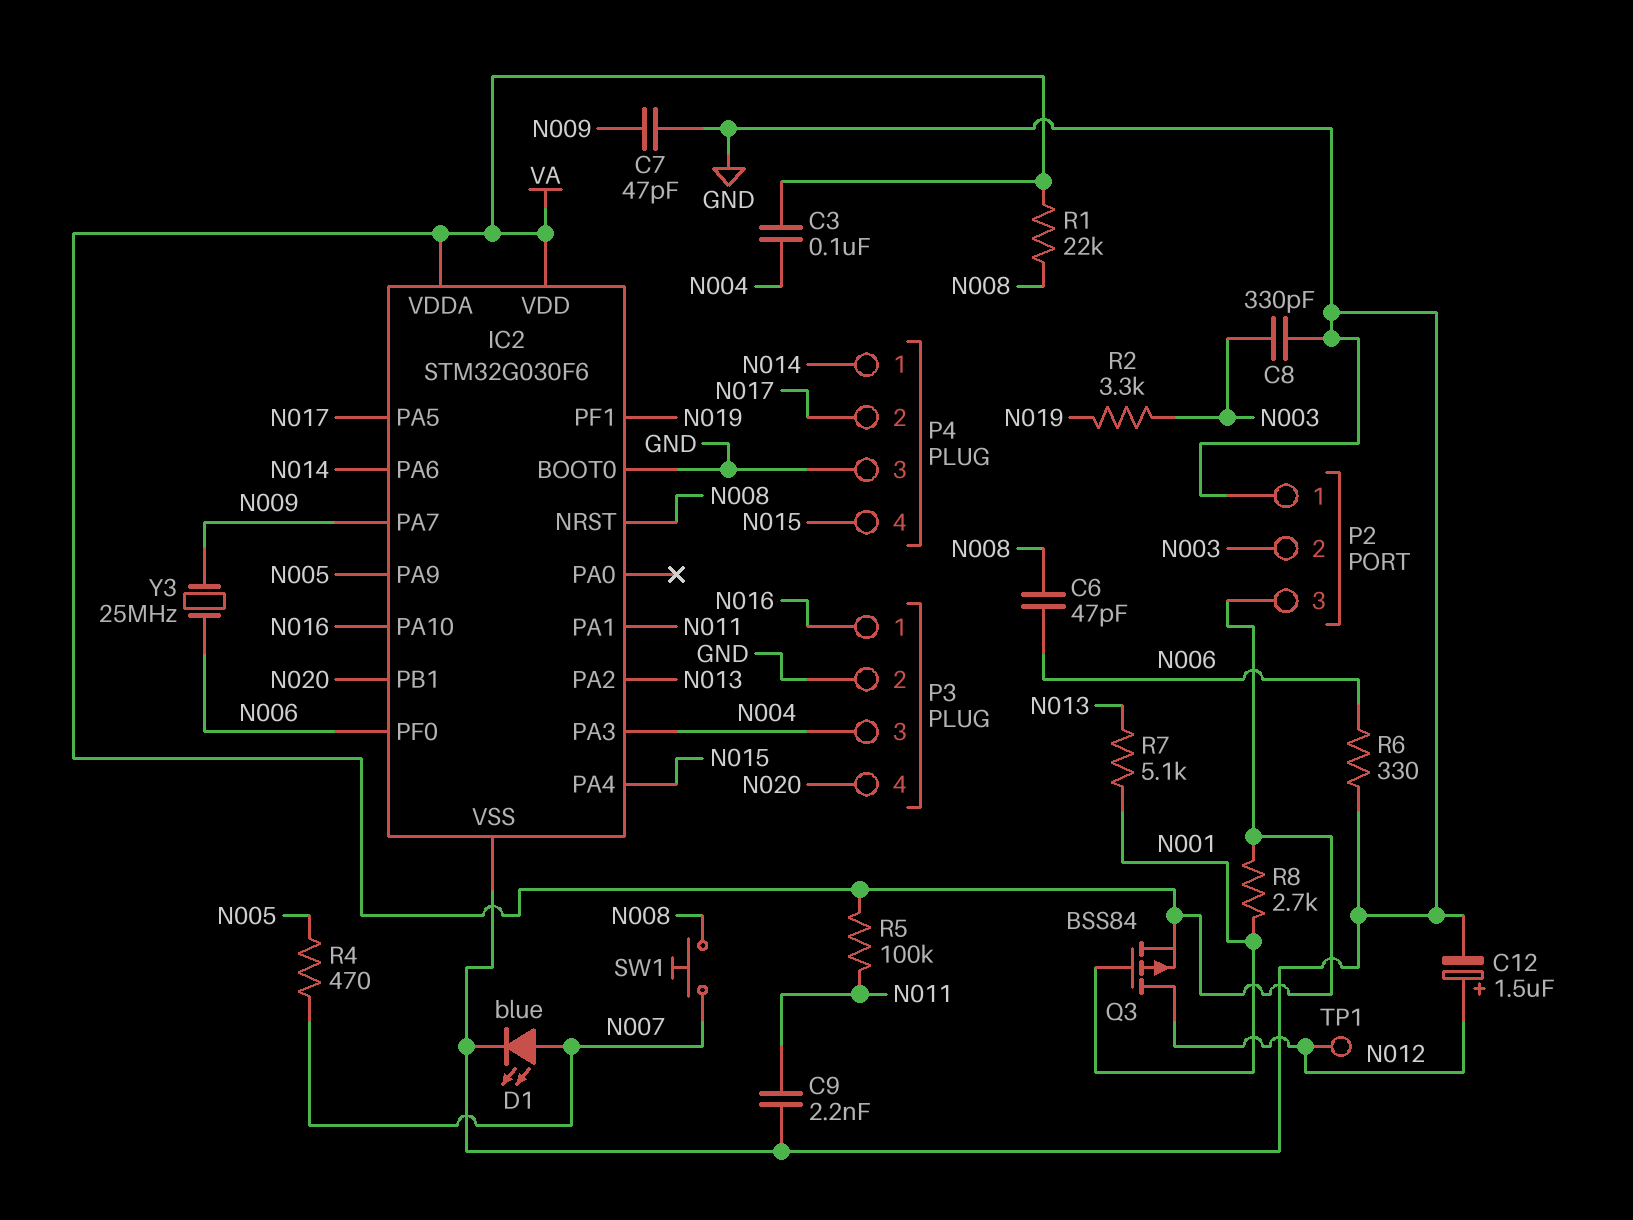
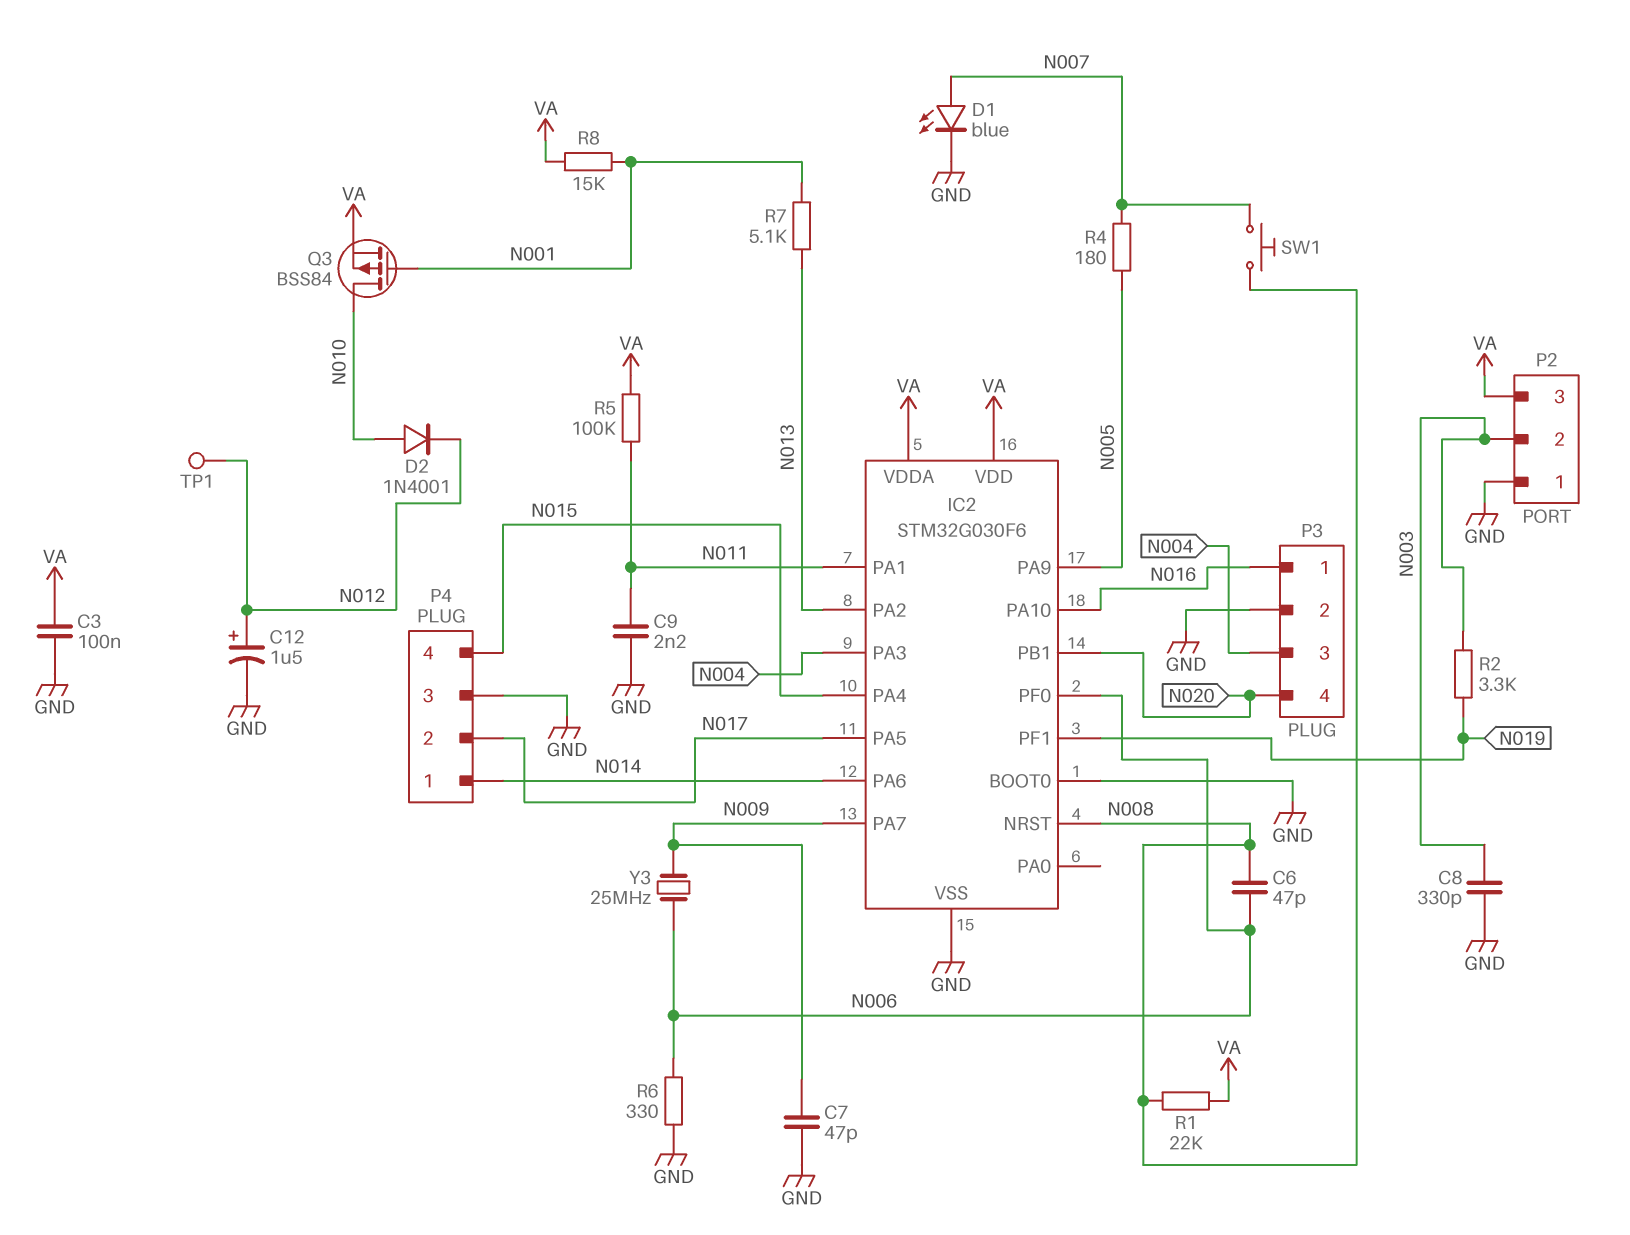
C3: 100nF (N004, VA) -> 100nF (GND, VA)
D2: none -> diode 1N4001 (A N010, K N012)
Q3: PMOS BSS84 (G N001, D N012, S VA) -> PMOS BSS84 (G N001, D N010, S VA)
R4: 470 (N005, N007) -> 180 (N005, N007)
R8: 2.7k (N001, VA) -> 15k (N001, VA)

